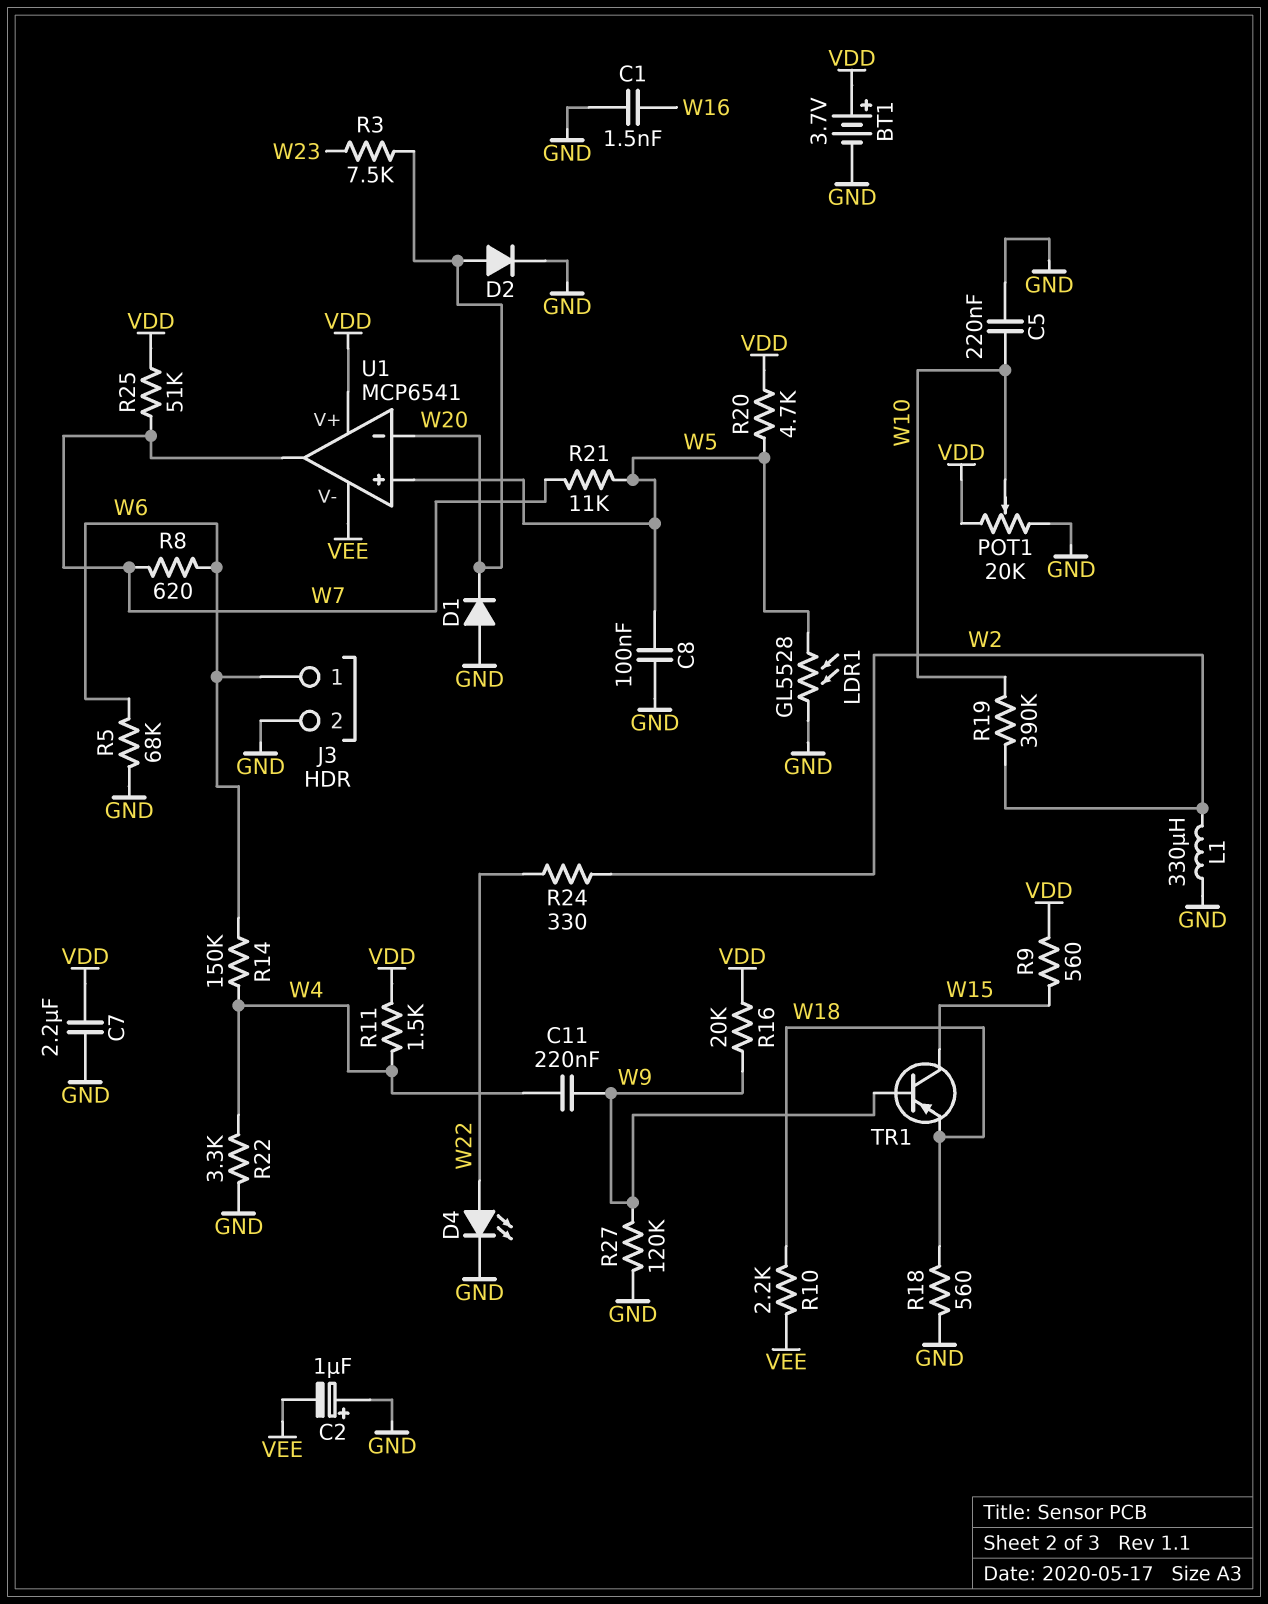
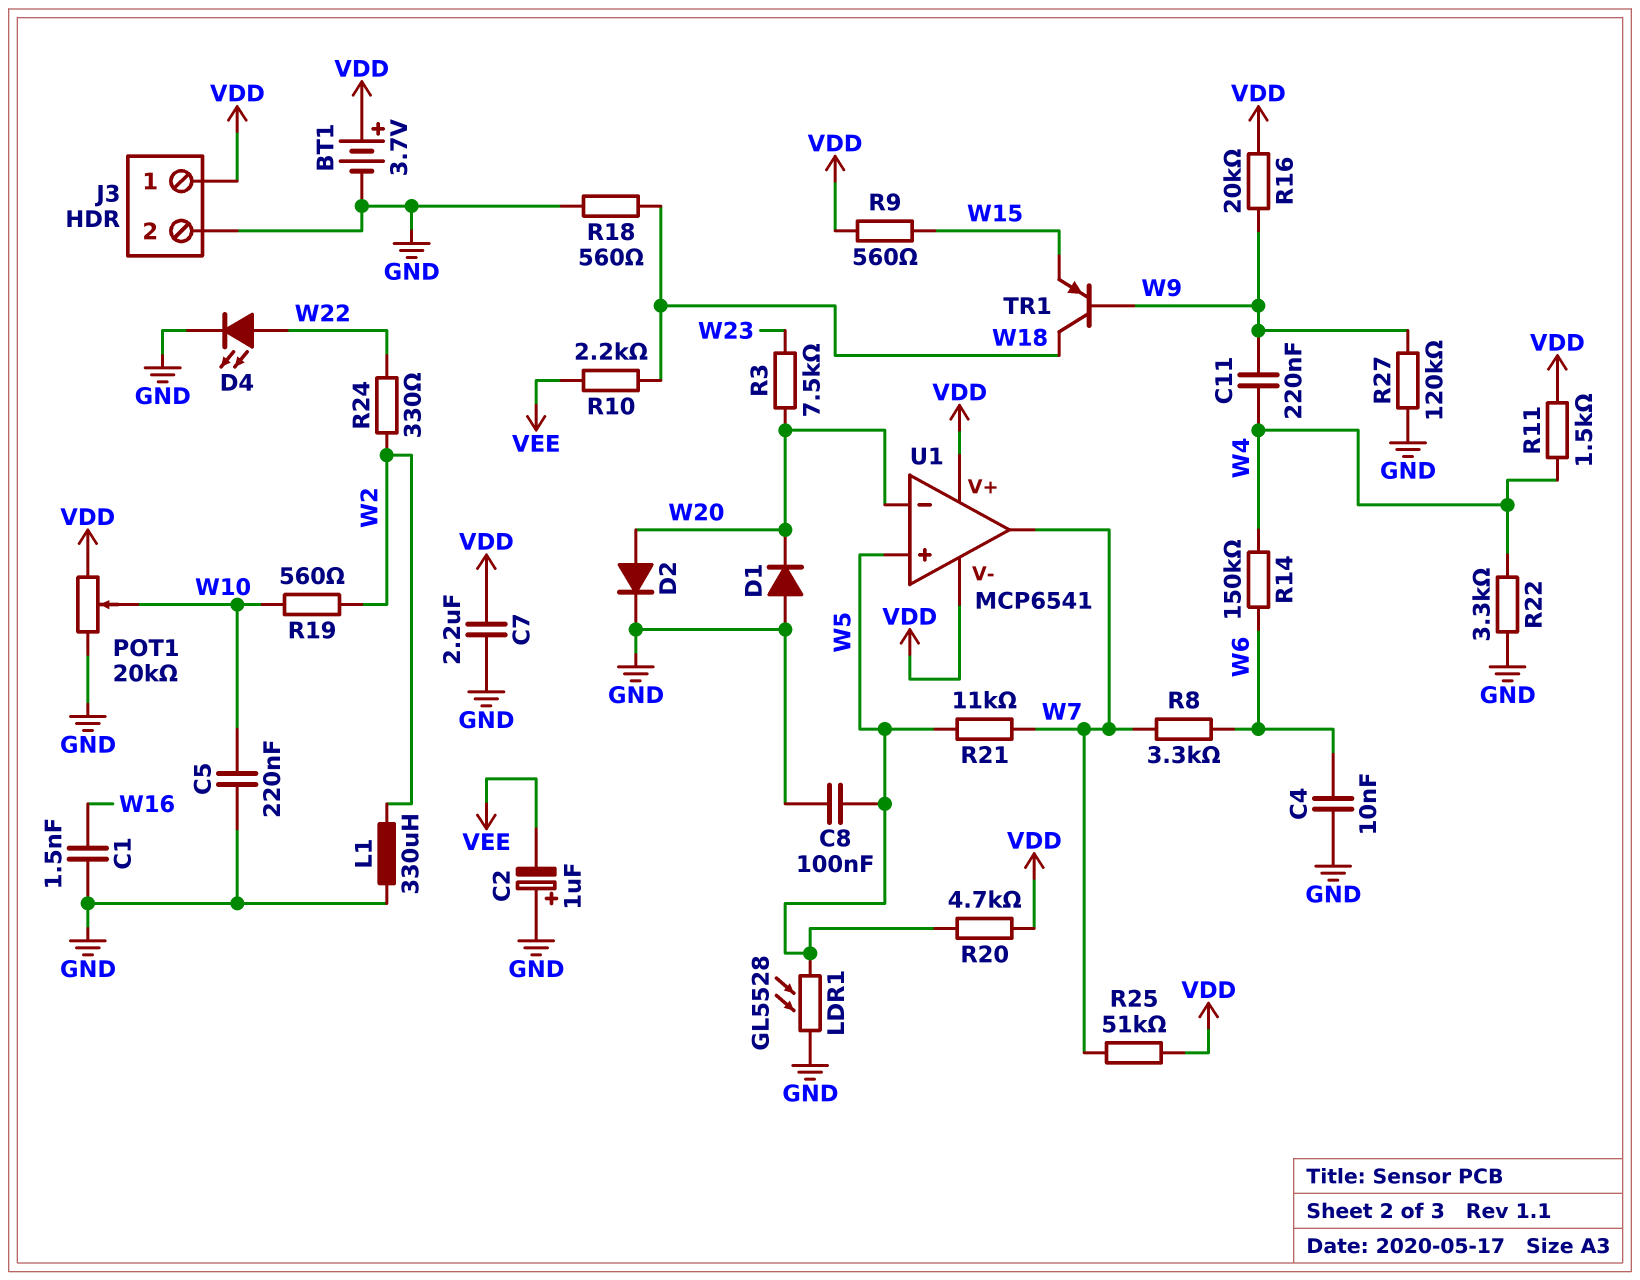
C4: none -> 10nF (GND, W6)
J3 pin 1: W6 -> VDD
R5: 68k (GND, W6) -> none
R8: 620 (W6, W7) -> 3.3k (W6, W7)
R19: 390k (W2, W10) -> 560 (W2, W10)
TR1: PNP (B W9, C W15, E W18) -> PNP (B W9, C W18, E W15)
U1 pin V-: VEE -> VDD

